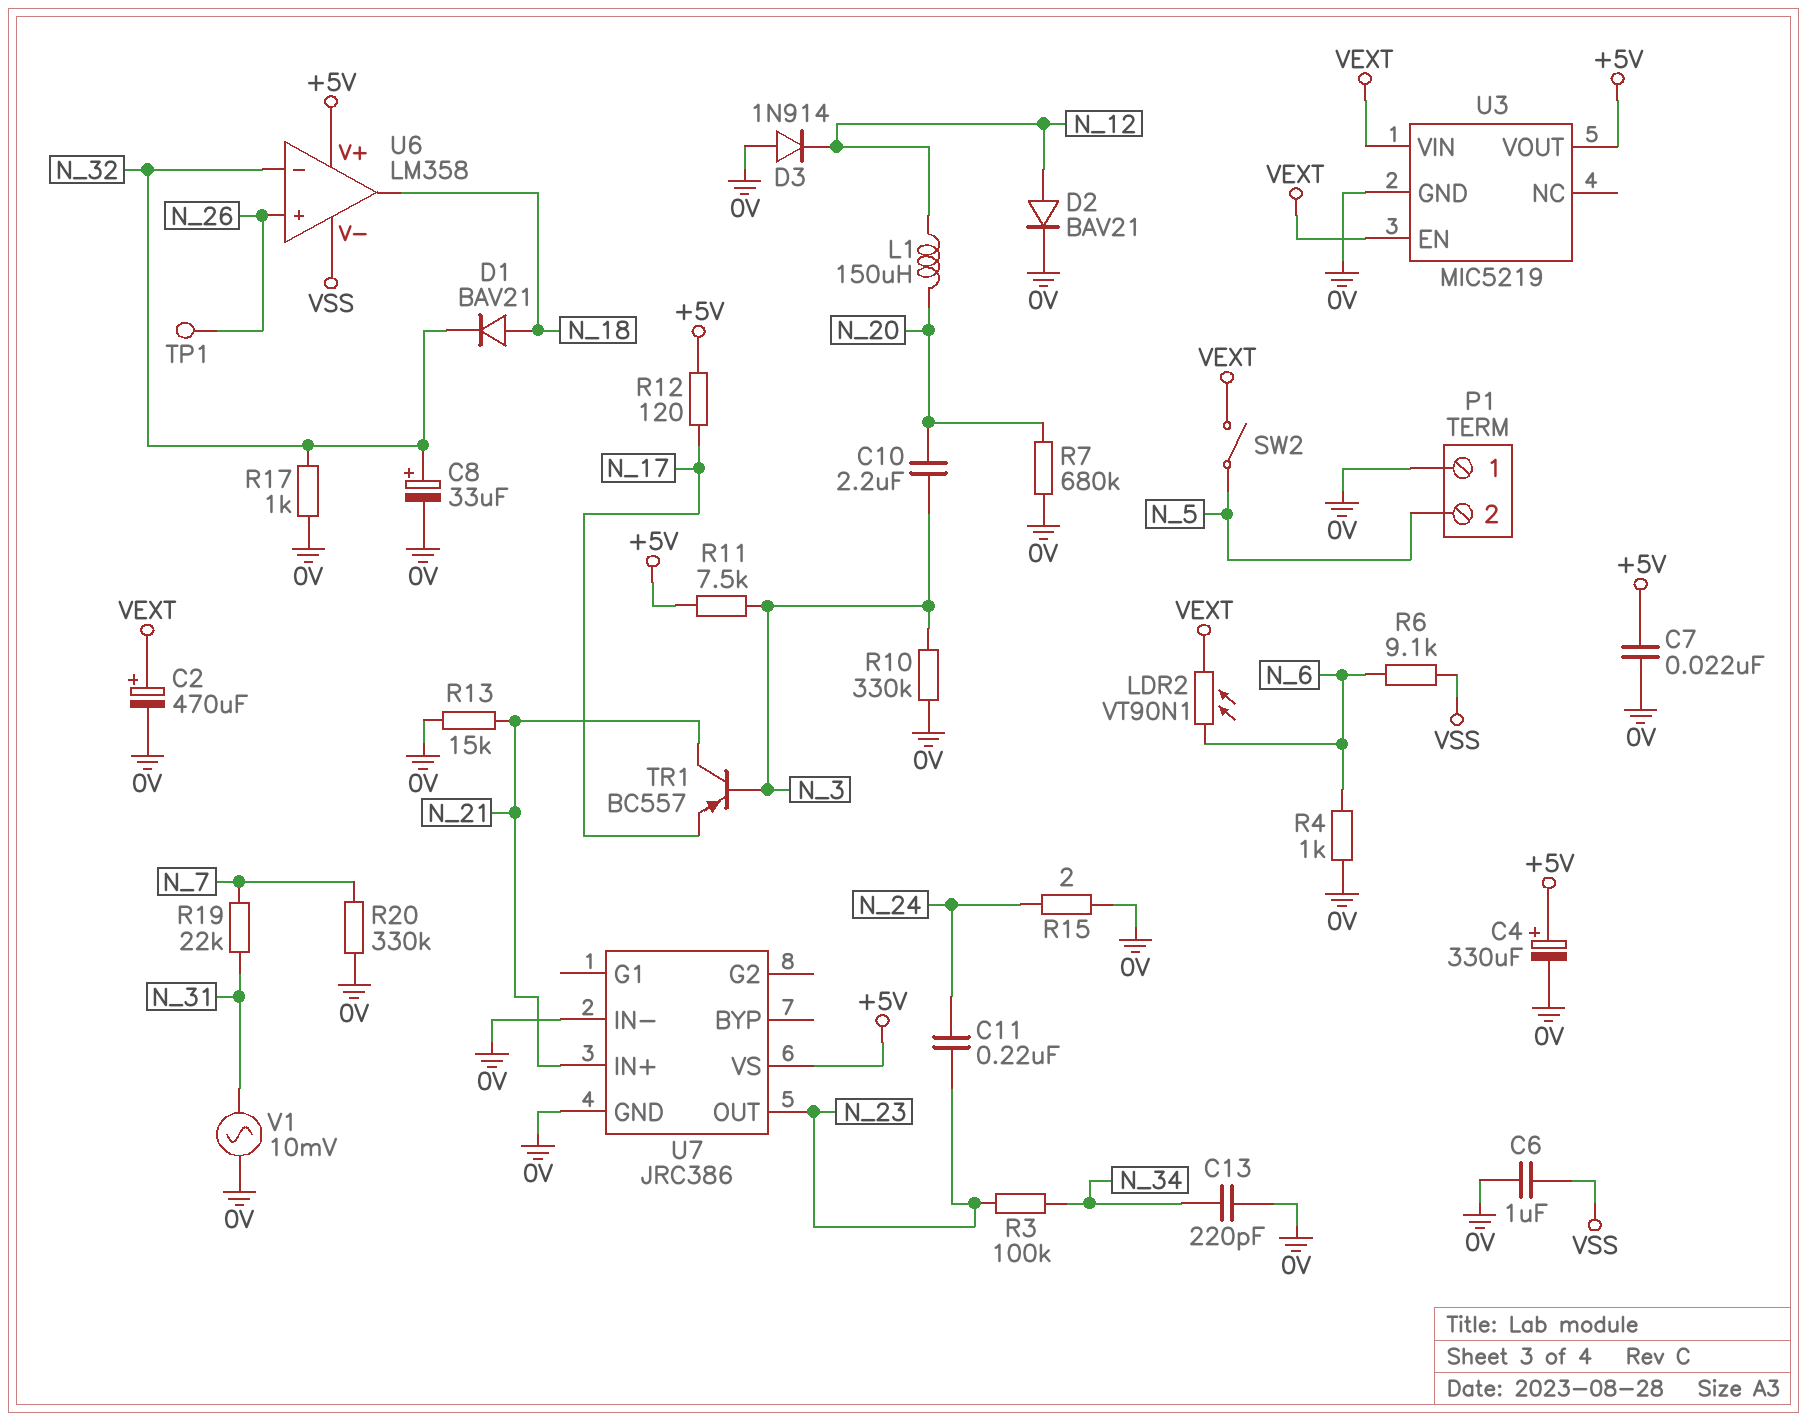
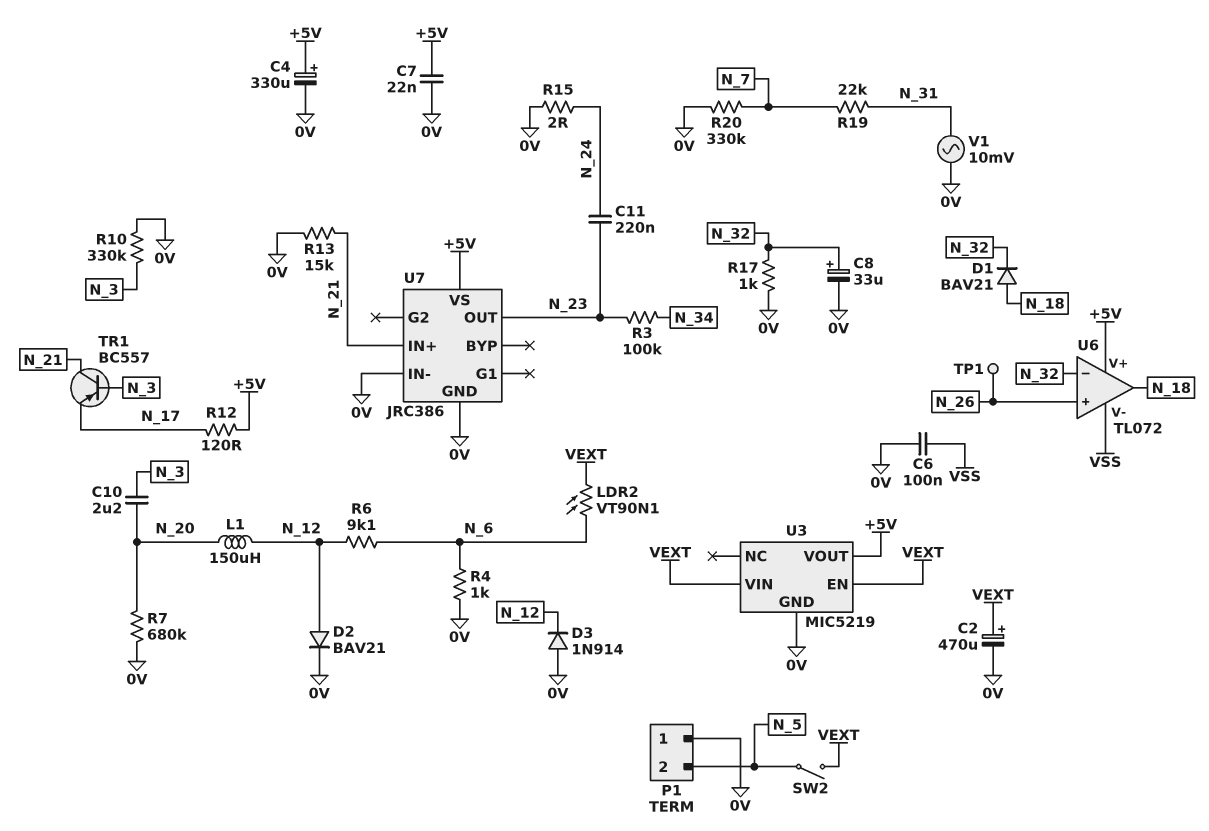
C6: 1uF (0V, VSS) -> 100nF (0V, VSS)
C13: 220pF (0V, N_34) -> none
R6: 9.1k (N_6, VSS) -> 9.1k (N_6, N_12)
R11: 7.5k (+5V, N_3) -> none
U6: LM358 -> TL072

